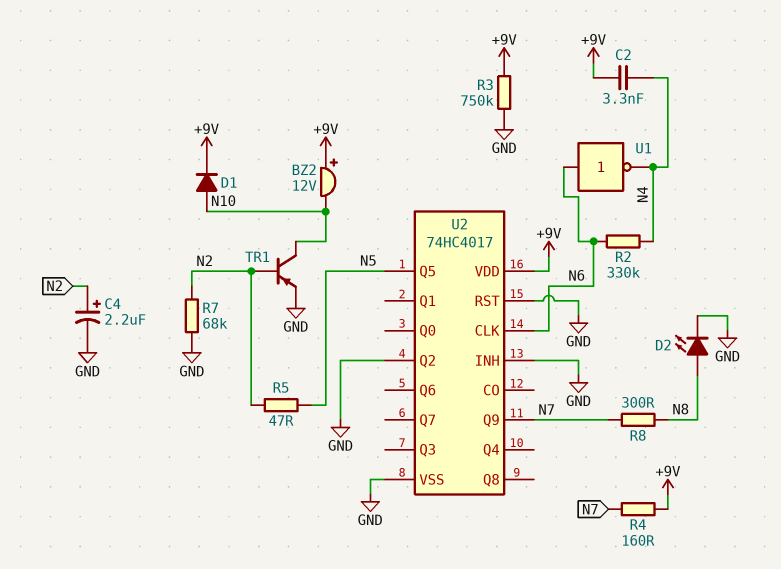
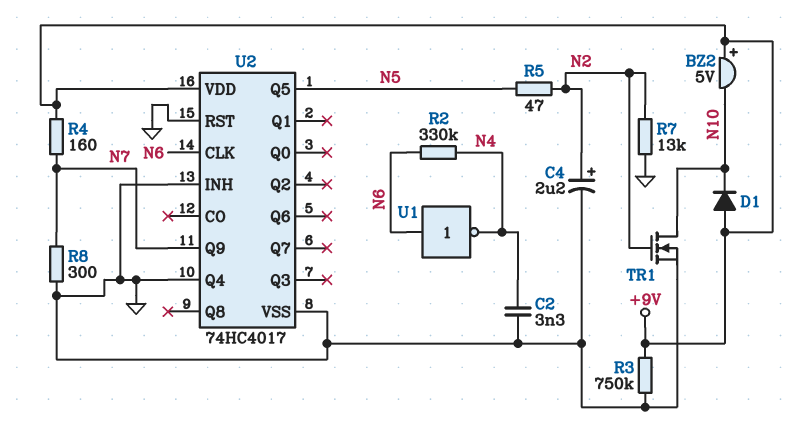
BZ2: buzzer 12V (plus +9V, minus N10) -> buzzer 5V (plus +9V, minus N10)
C2: 3.3nF (+9V, N4) -> 3.3nF (GND, N4)
D1: diode (A N10, K +9V) -> diode (A +9V, K N10)
D2: LED (A N8, K GND) -> none
R7: 68k (GND, N2) -> 13k (GND, N2)
R8: 300 (N7, N8) -> 300 (GND, N7)
TR1: PNP (B N2, C N10, E GND) -> NMOS (G N2, D N10, S GND)
U2 pin Q2: GND -> none
U2 pin Q4: none -> GND

